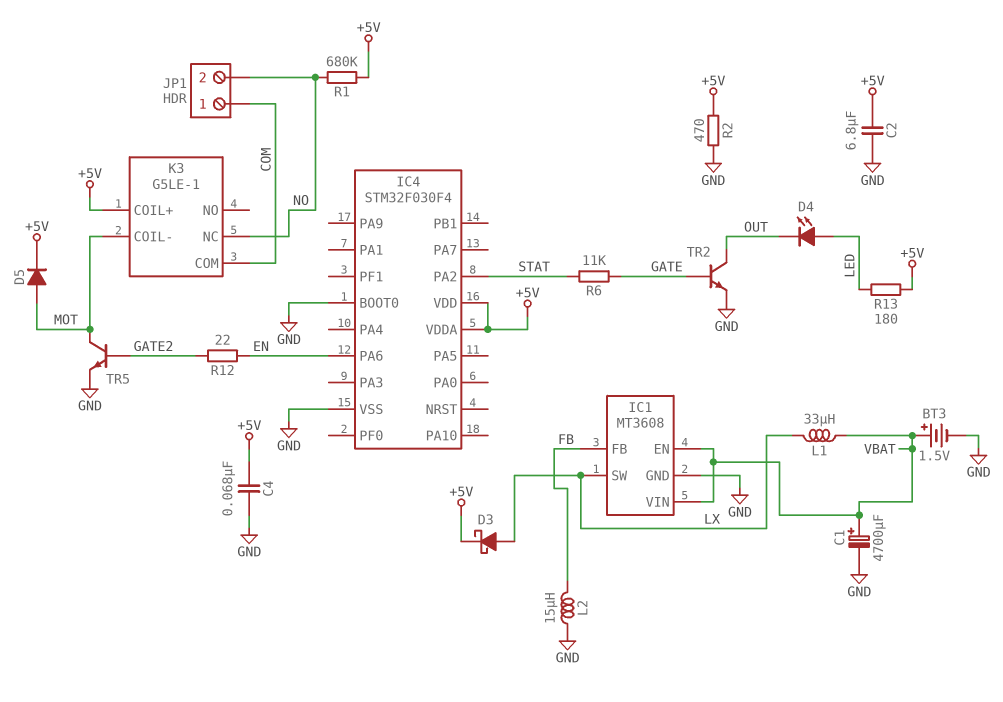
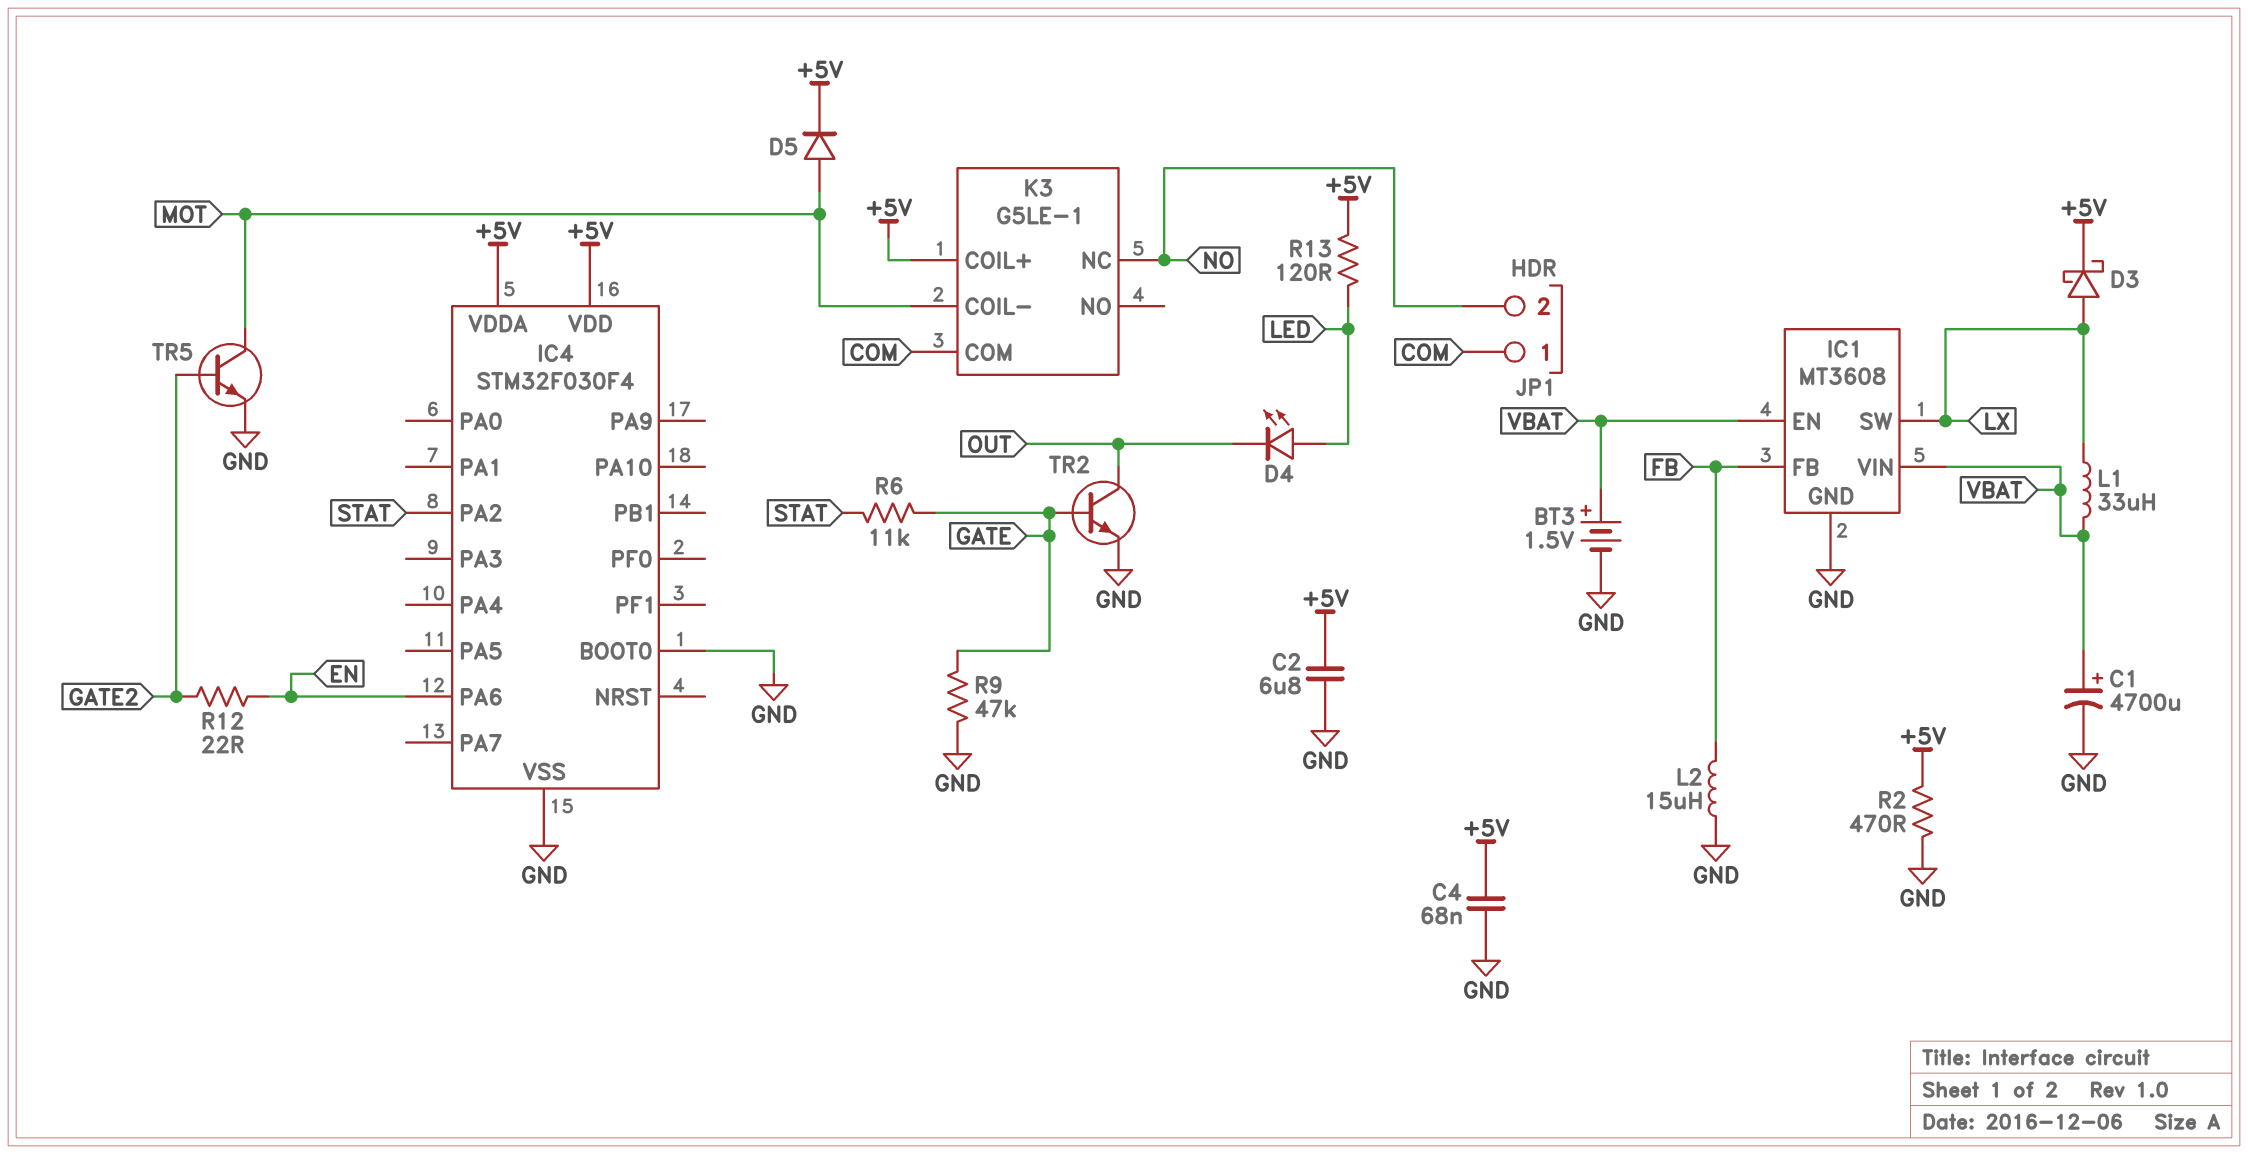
R1: 680k (+5V, NO) -> none
R9: none -> 47k (GATE, GND)
R13: 180 (+5V, LED) -> 120 (+5V, LED)

